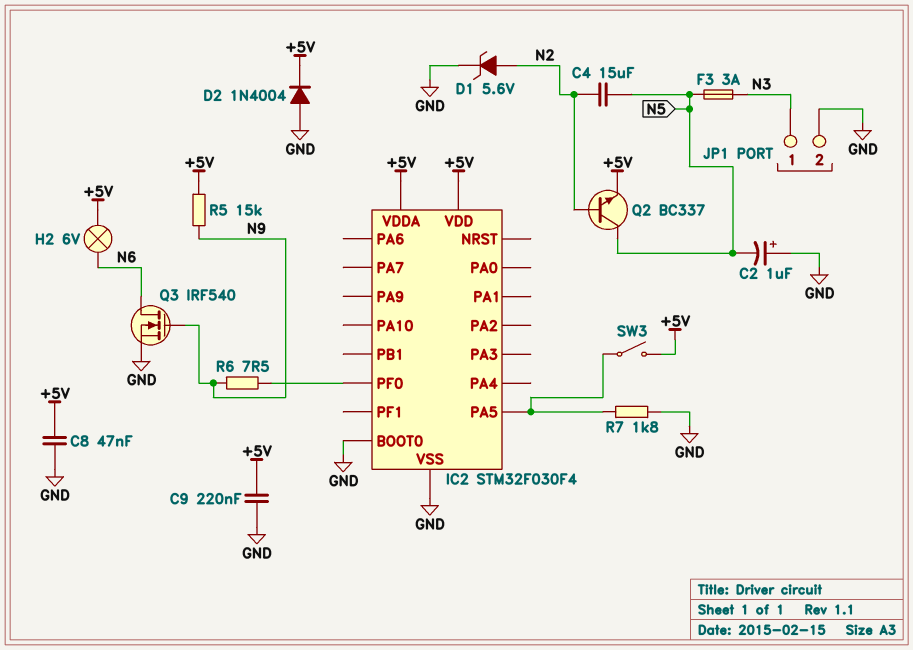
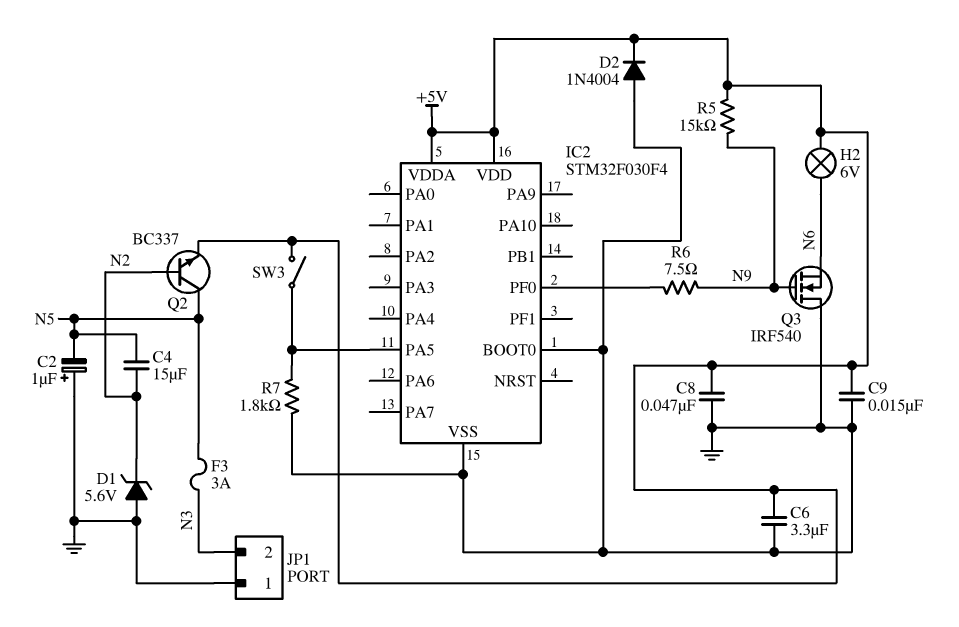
C6: none -> 3.3uF (+5V, GND)
C9: 220nF (+5V, GND) -> 15nF (+5V, GND)
D1: zener 5.6V (A N2, K GND) -> zener 5.6V (A GND, K N2)
JP1 pin 1: N3 -> GND
JP1 pin 2: GND -> N3
Q3: NMOS IRF540 (G N9, D N6, S GND) -> NMOS IRF540 (G N9, D GND, S N6)

